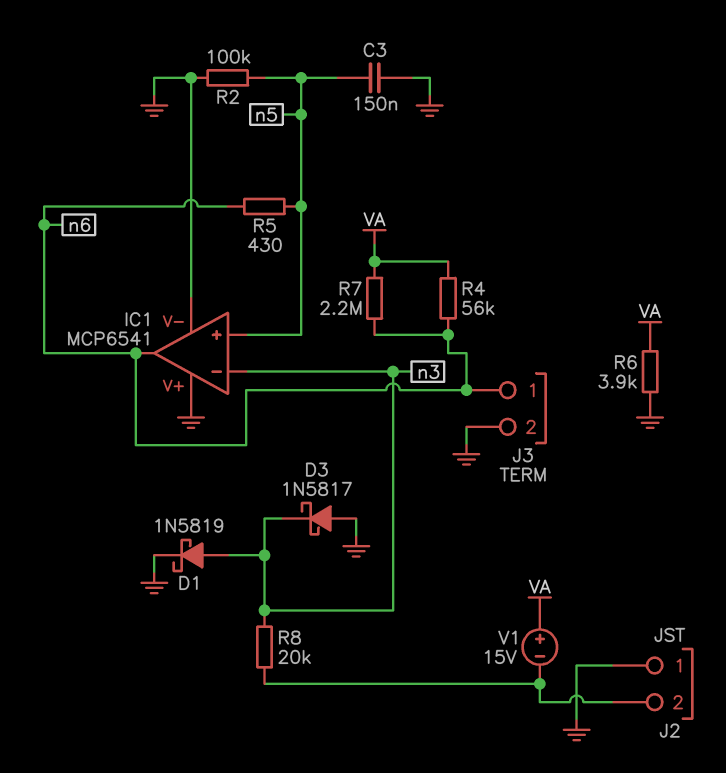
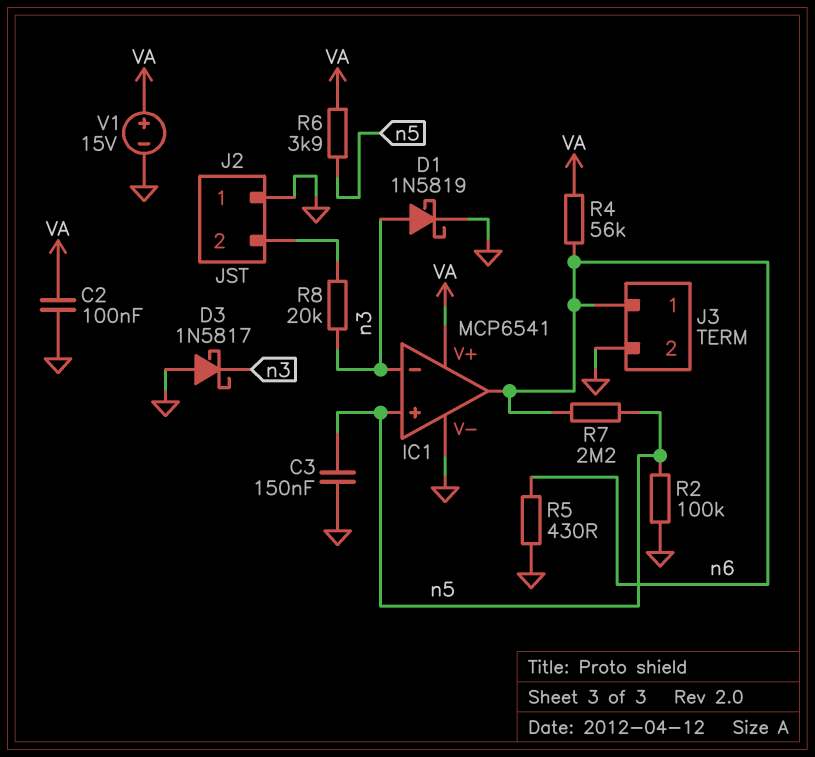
C2: none -> 100nF (GND, VA)
IC1 pin V+: GND -> VA
R5: 430 (n5, n6) -> 430 (GND, n6)
R6: 3.9k (GND, VA) -> 3.9k (VA, n5)
R7: 2.2M (VA, n6) -> 2.2M (n5, n6)
V1: 15V (plus VA, minus J2/2) -> 15V (plus VA, minus GND)

